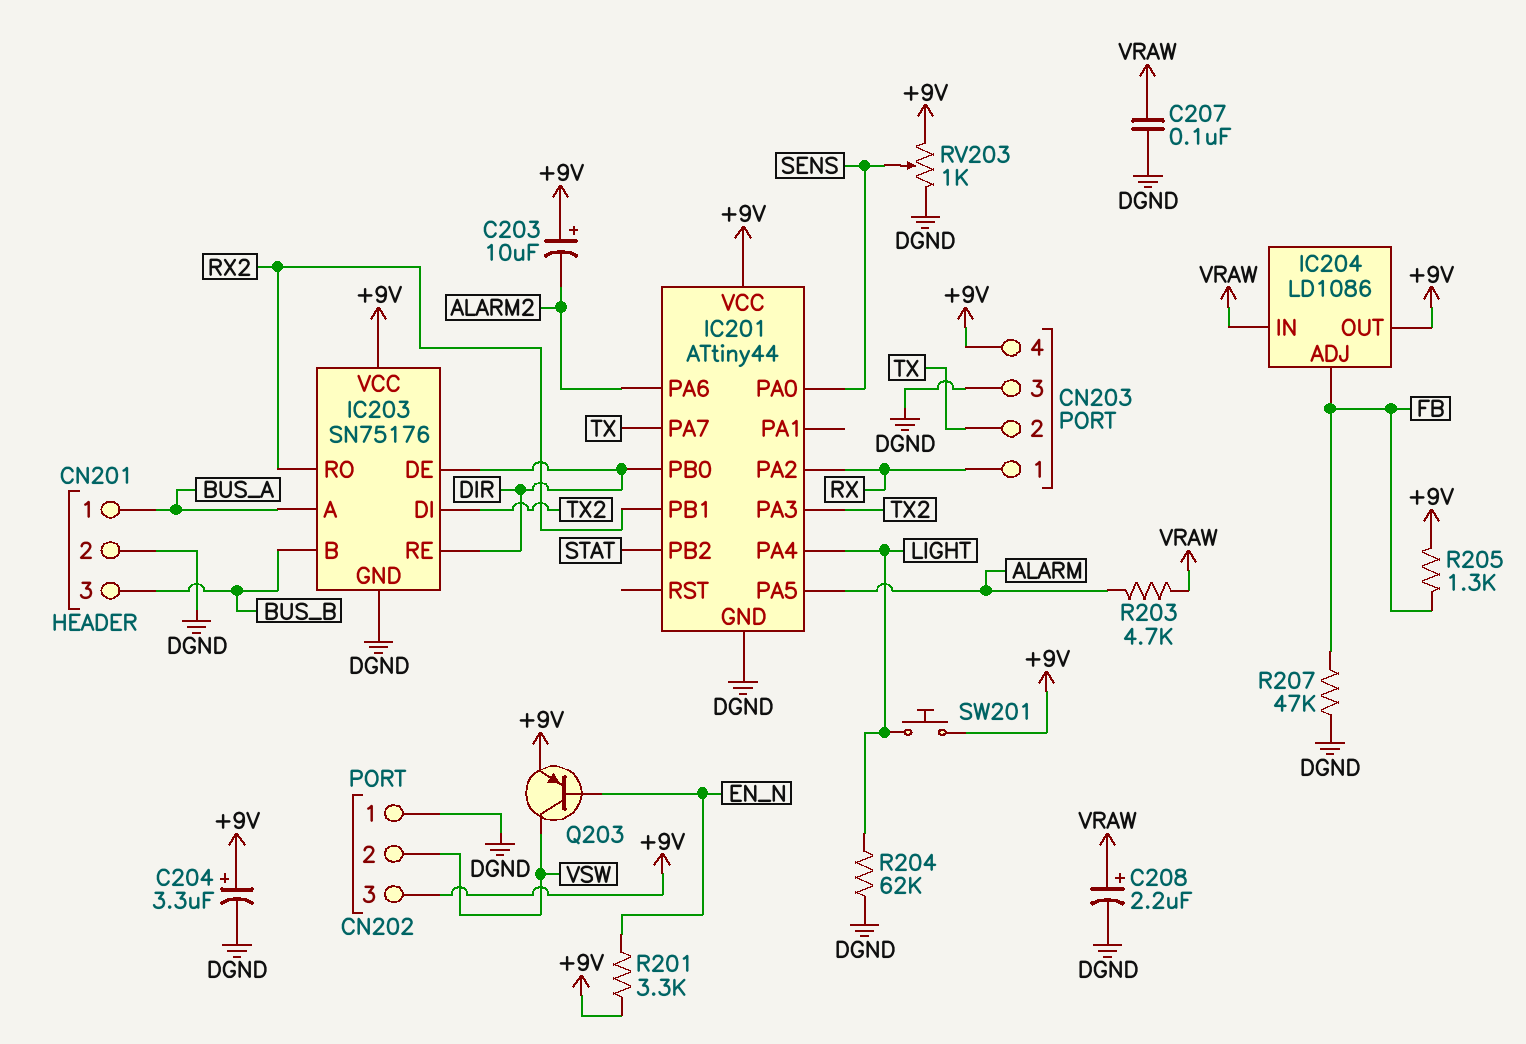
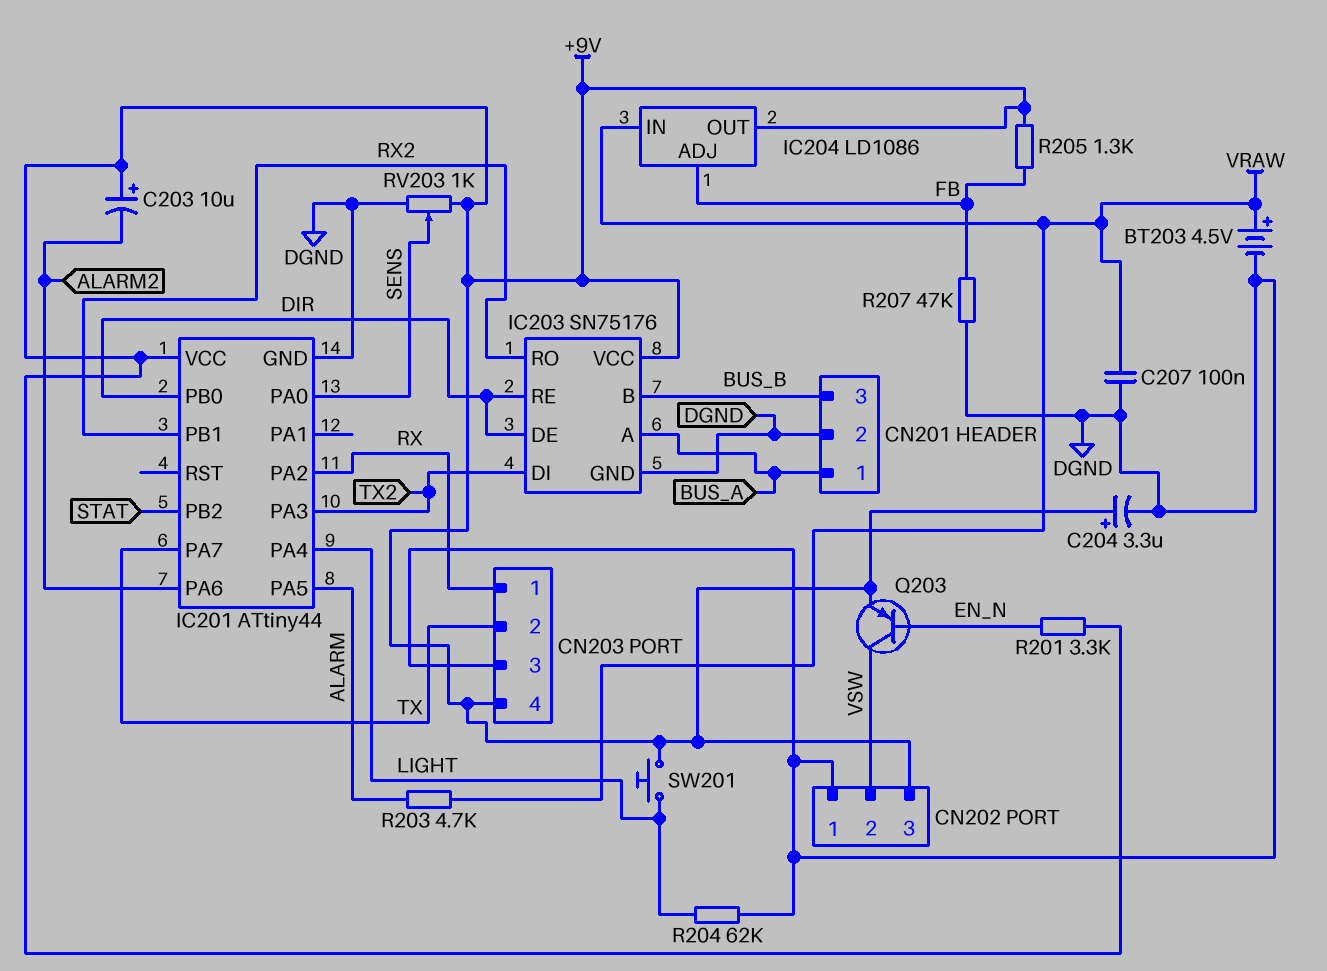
BT203: none -> 4.5V (plus VRAW, minus DGND)
C208: 2.2uF (plus VRAW, minus DGND) -> none

